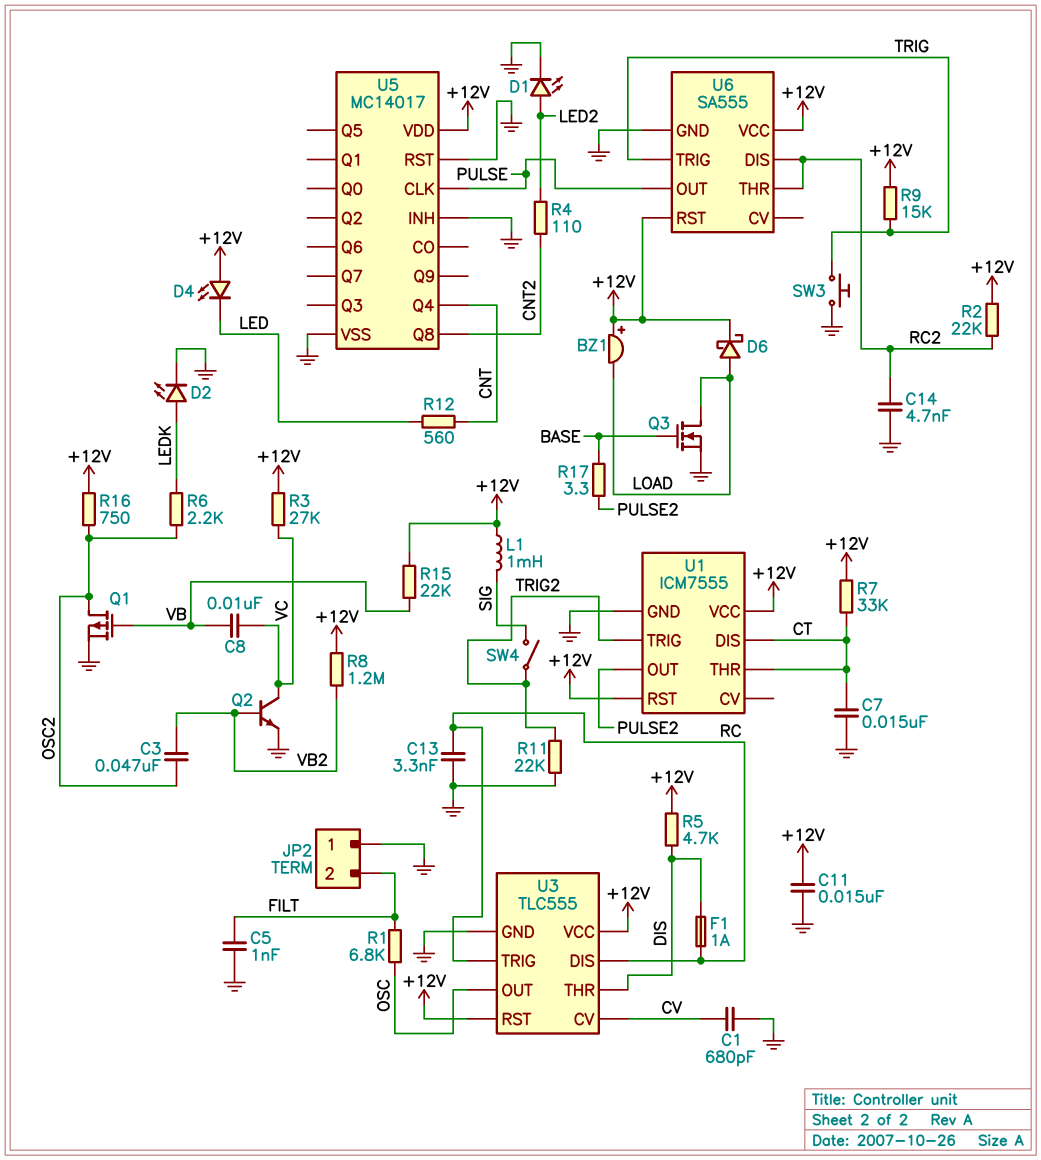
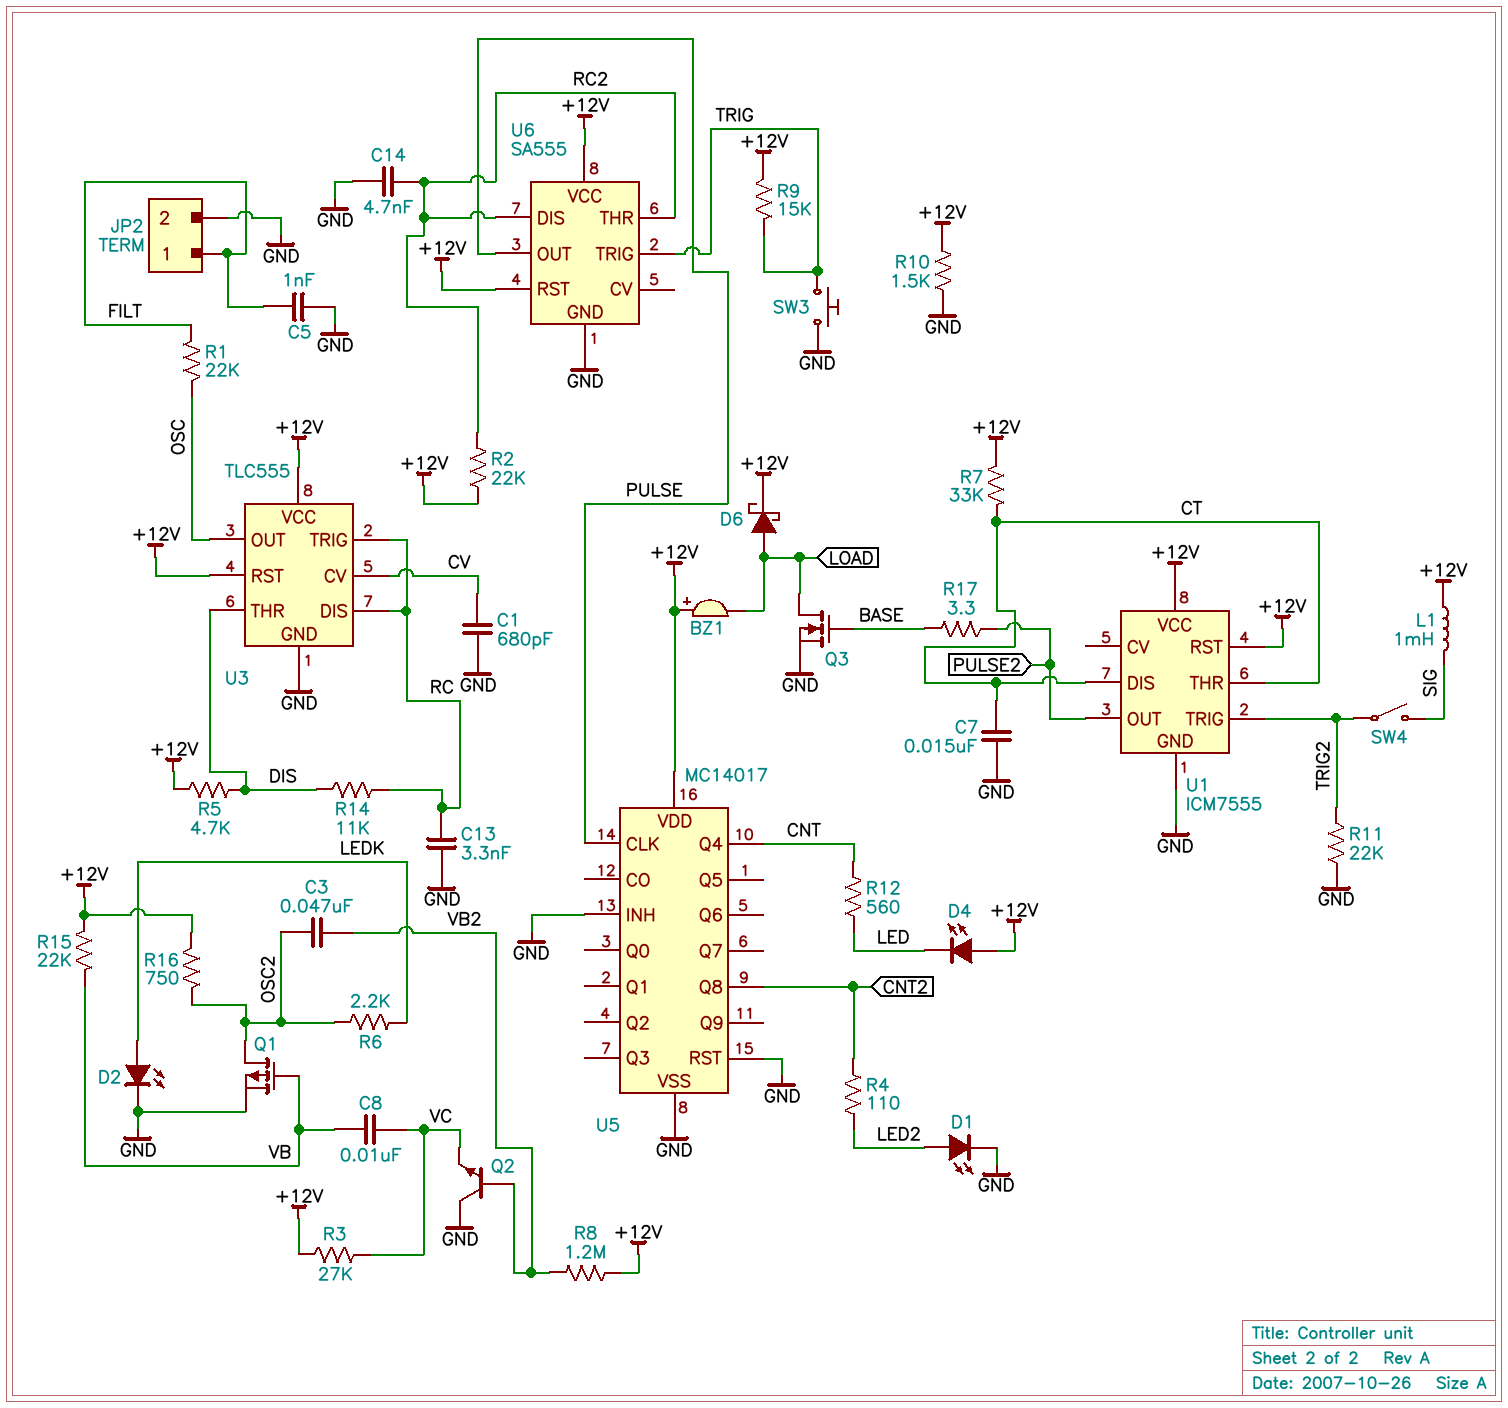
C11: 15nF (+12V, GND) -> none
F1: 1A (DIS, RC) -> none
JP2 pin 1: GND -> FILT
JP2 pin 2: FILT -> GND
Q2: NPN (B VB2, C VC, E GND) -> NPN (B VB2, C GND, E VC)
R1: 6.8k (FILT, OSC) -> 22k (FILT, OSC)
R10: none -> 1.5k (+12V, GND)
R14: none -> 11k (DIS, RC)

